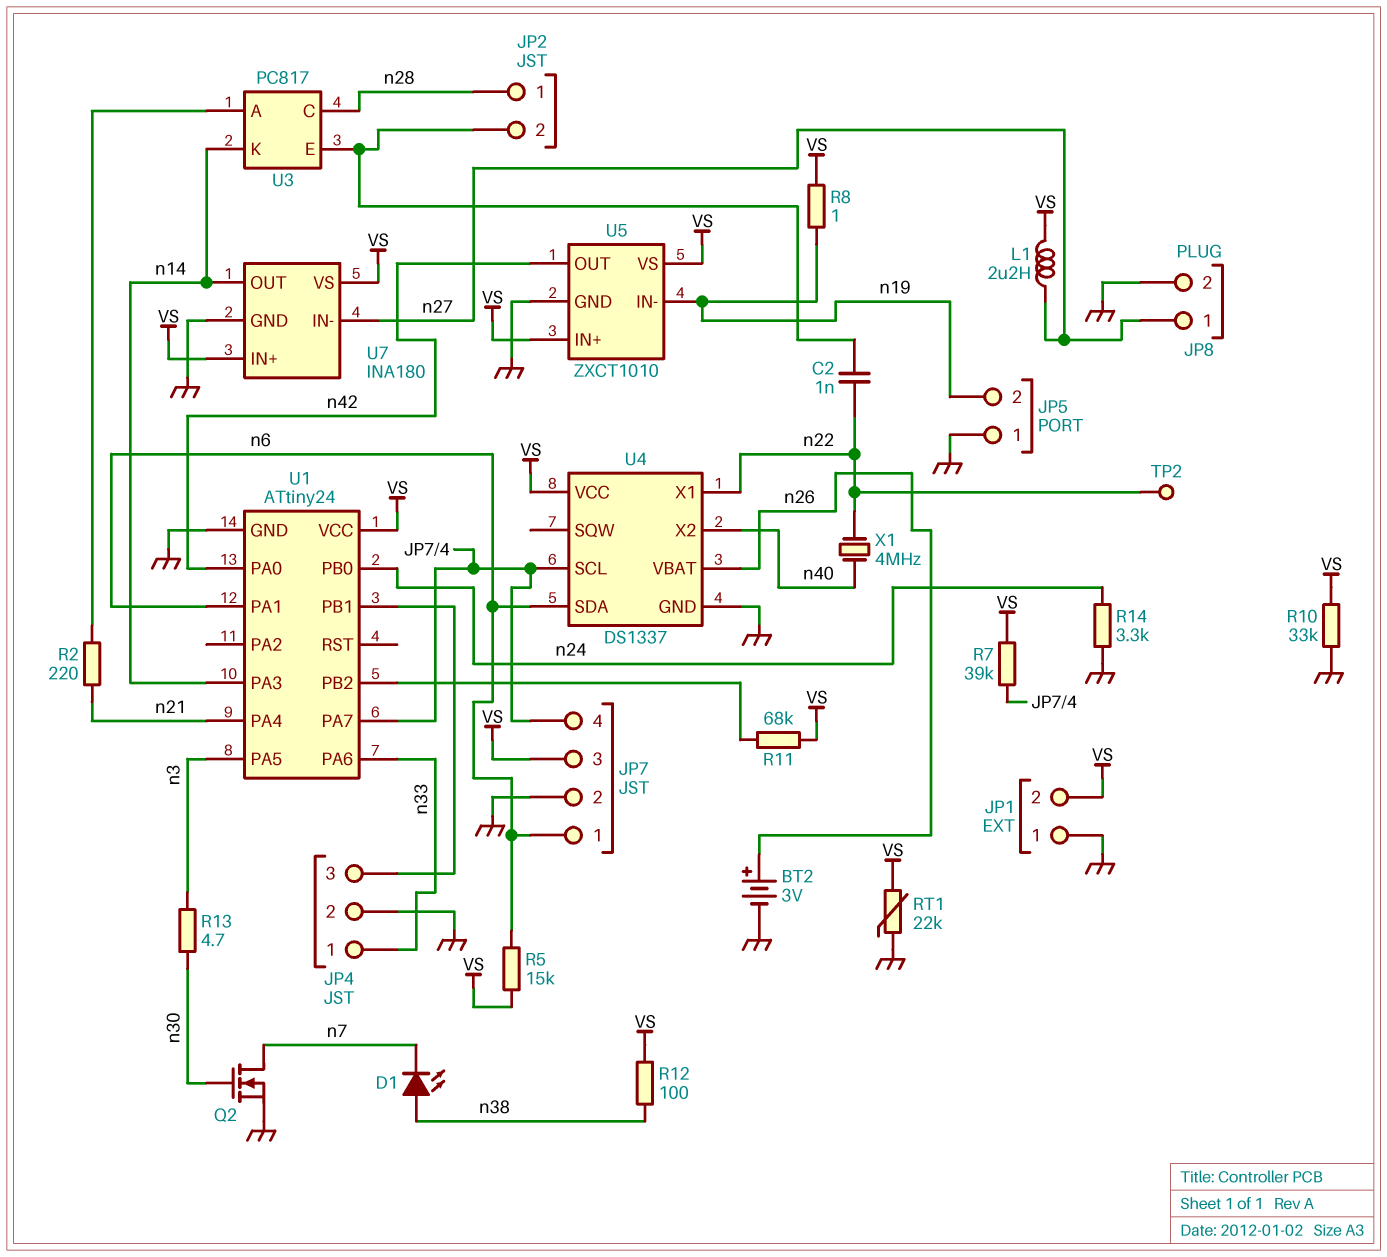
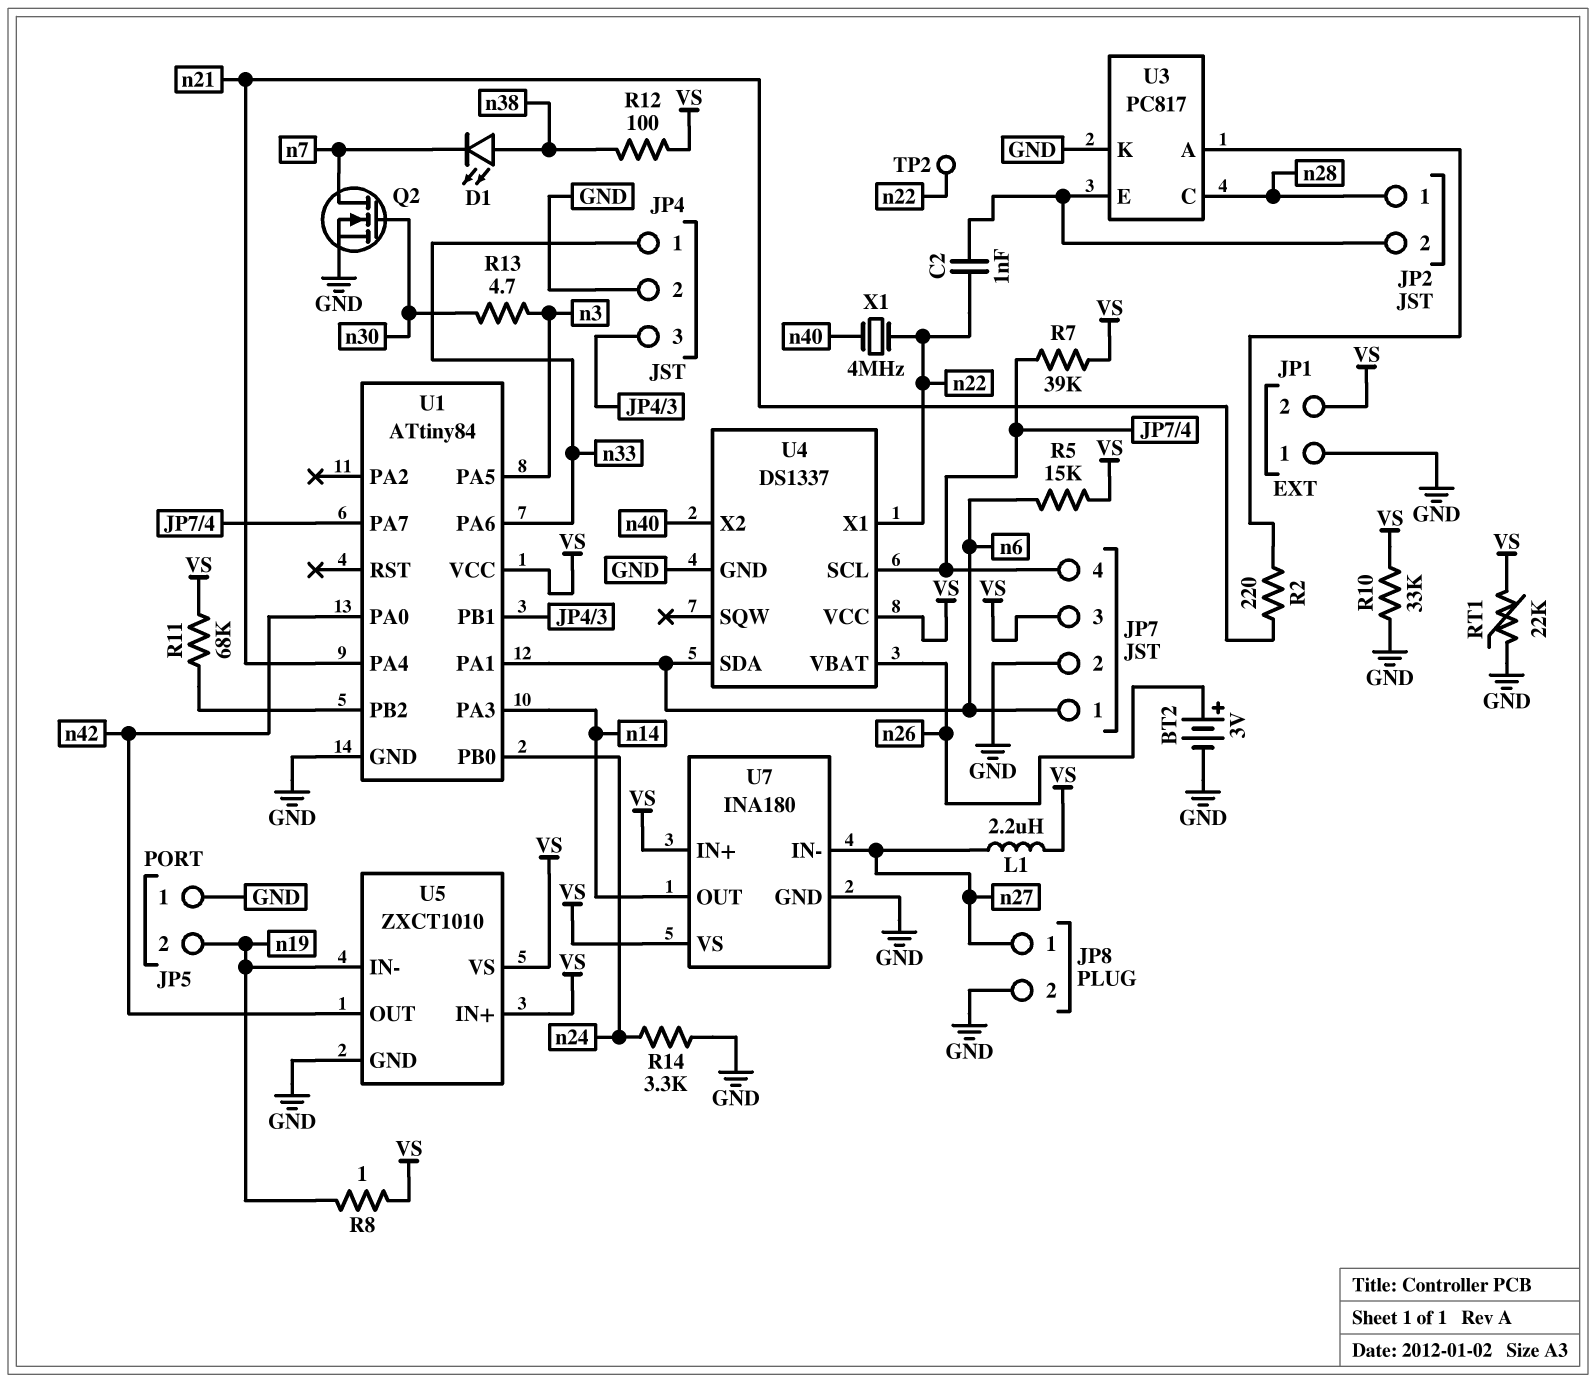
U1: ATtiny24 -> ATtiny84
U3 pin K: n14 -> GND

